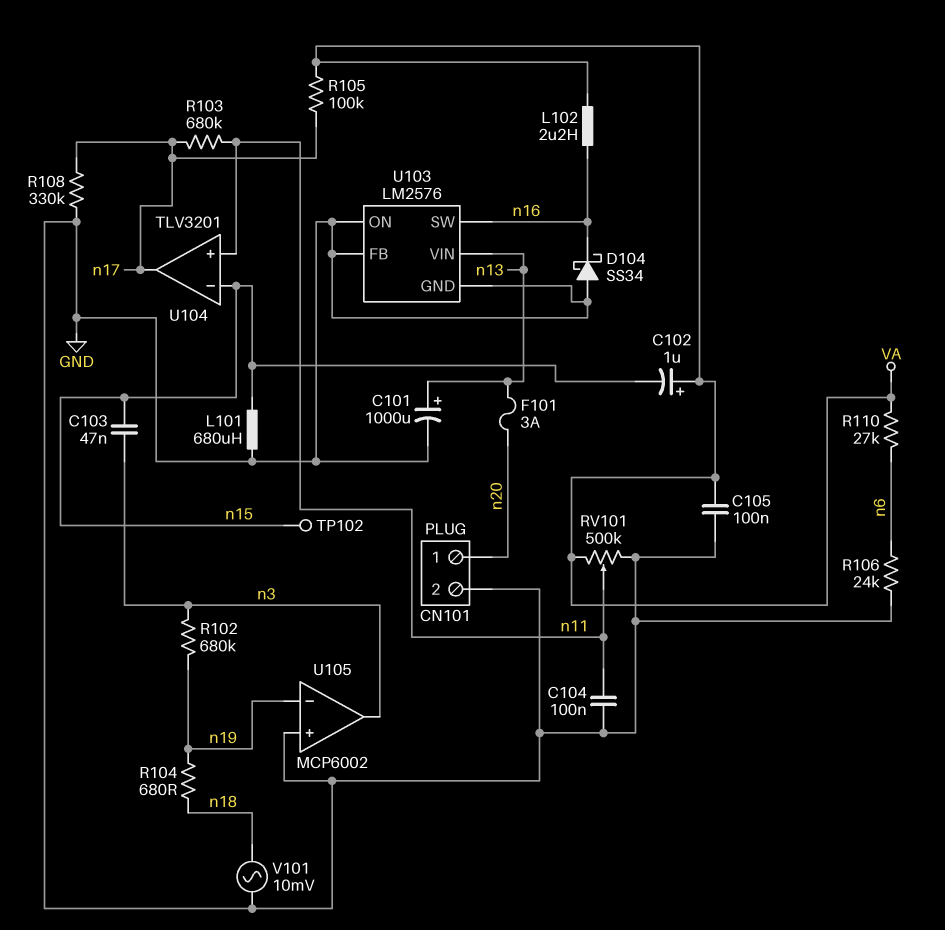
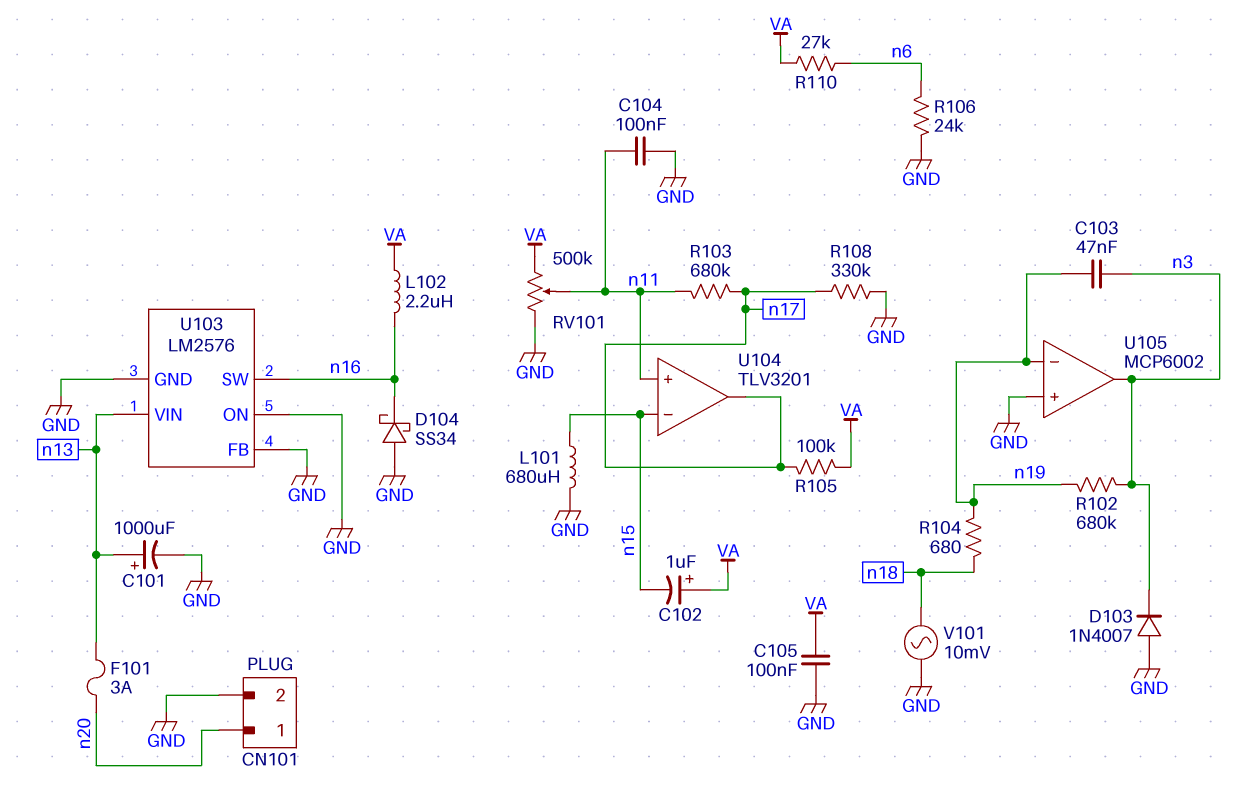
C103: 47nF (n3, n15) -> 47nF (n3, n19)
D103: none -> diode 1N4007 (A GND, K n3)
TP102: test point (n15) -> none

